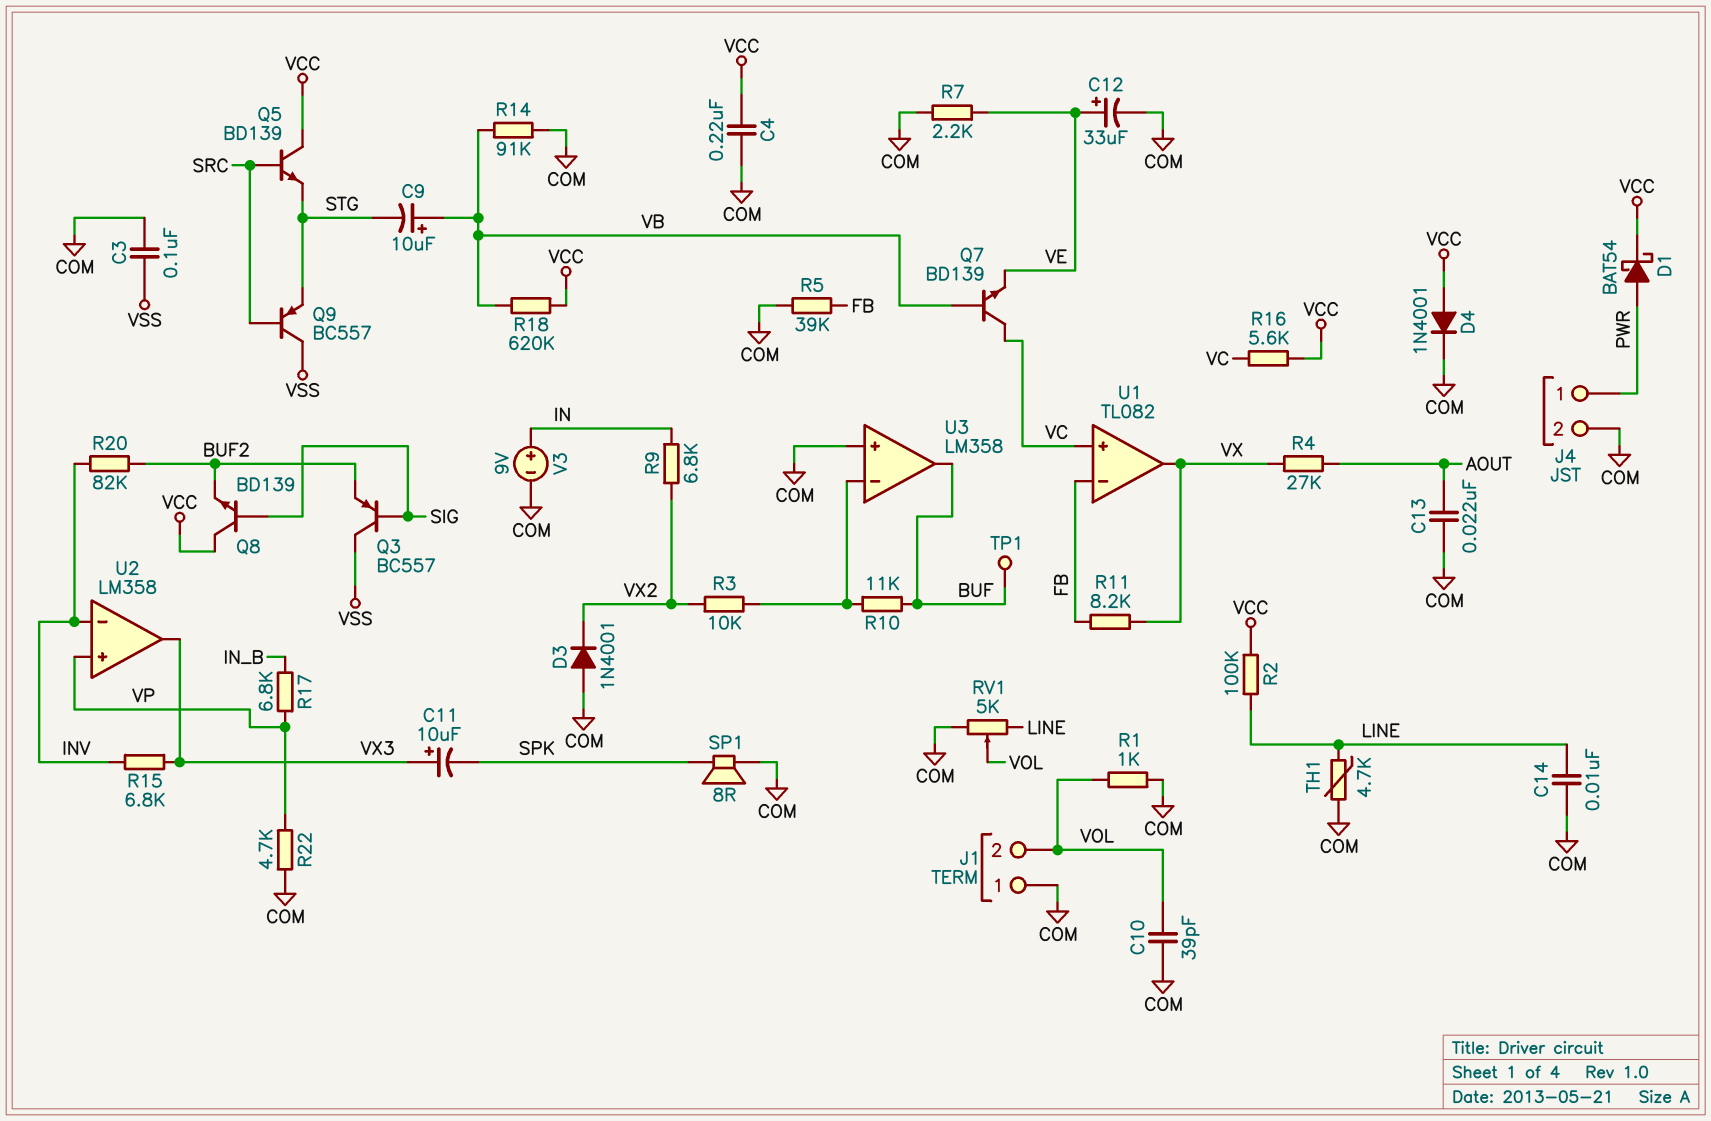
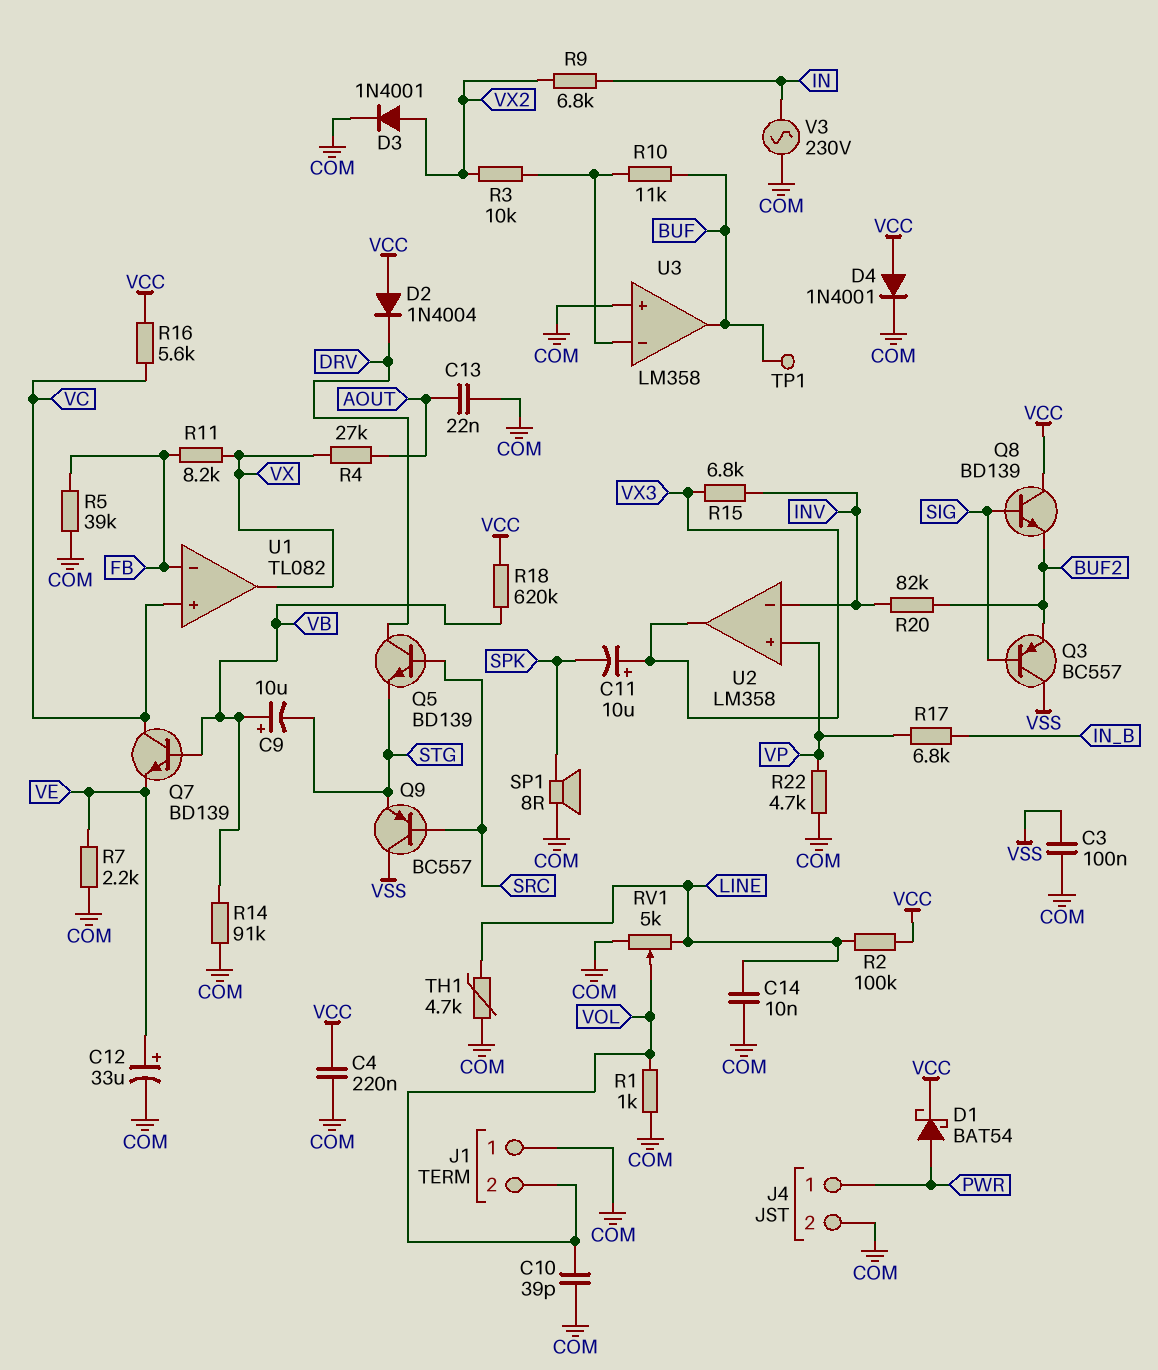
D2: none -> diode 1N4004 (A VCC, K DRV)
D3: diode 1N4001 (A COM, K VX2) -> diode 1N4001 (A VX2, K COM)
Q5: NPN BD139 (B SRC, C VCC, E STG) -> NPN BD139 (B SRC, C DRV, E STG)
V3: 9V (plus IN, minus COM) -> AC 230V (COM, IN)

